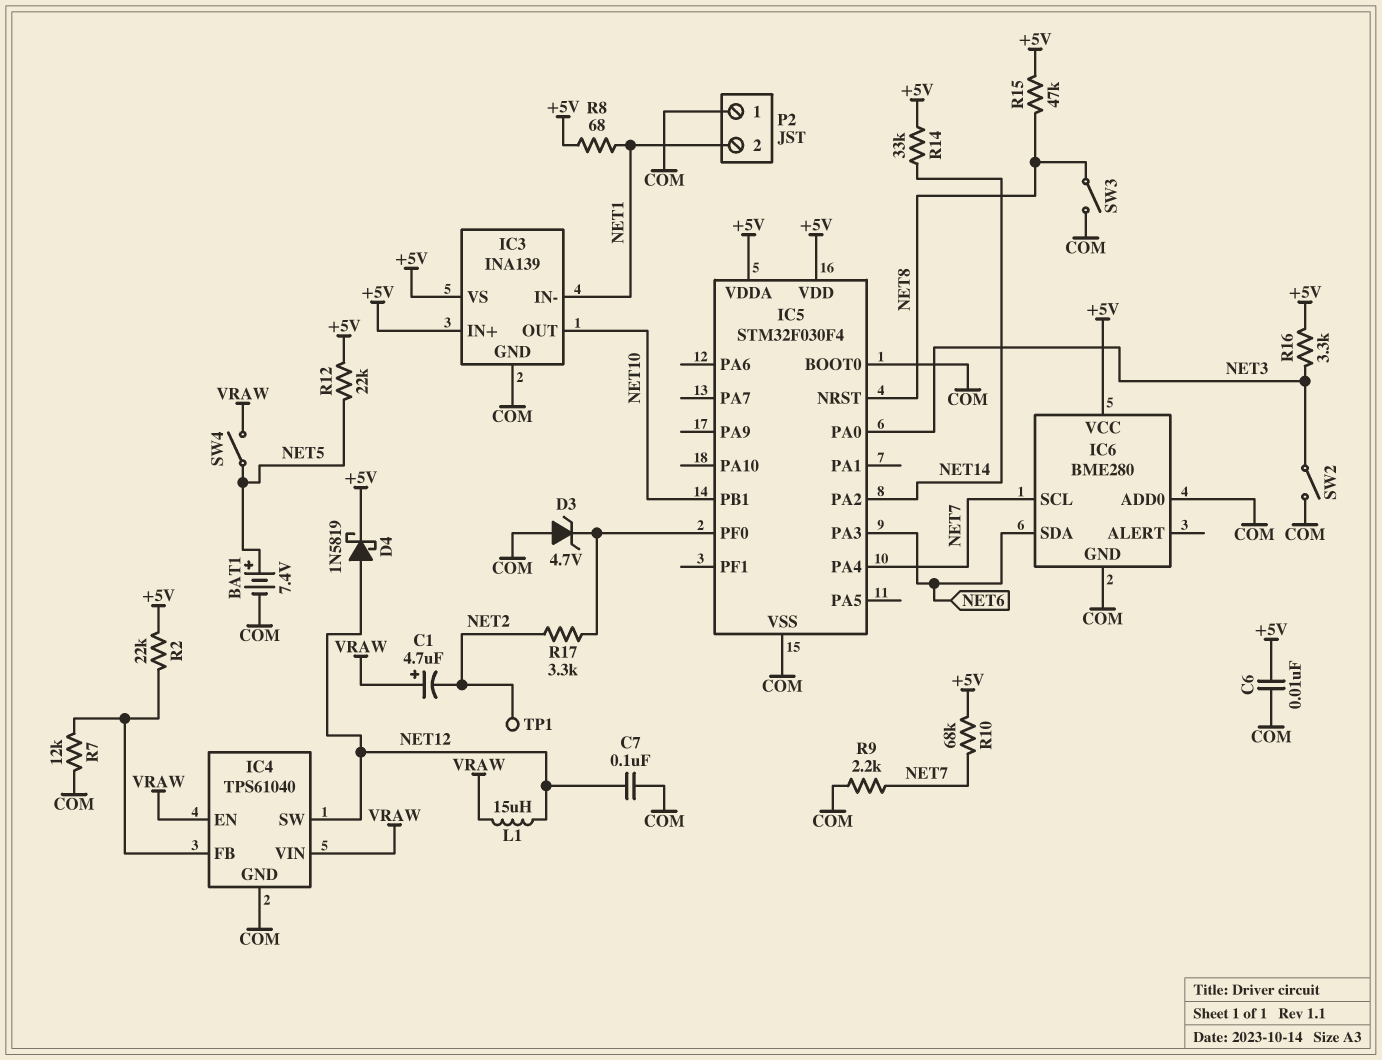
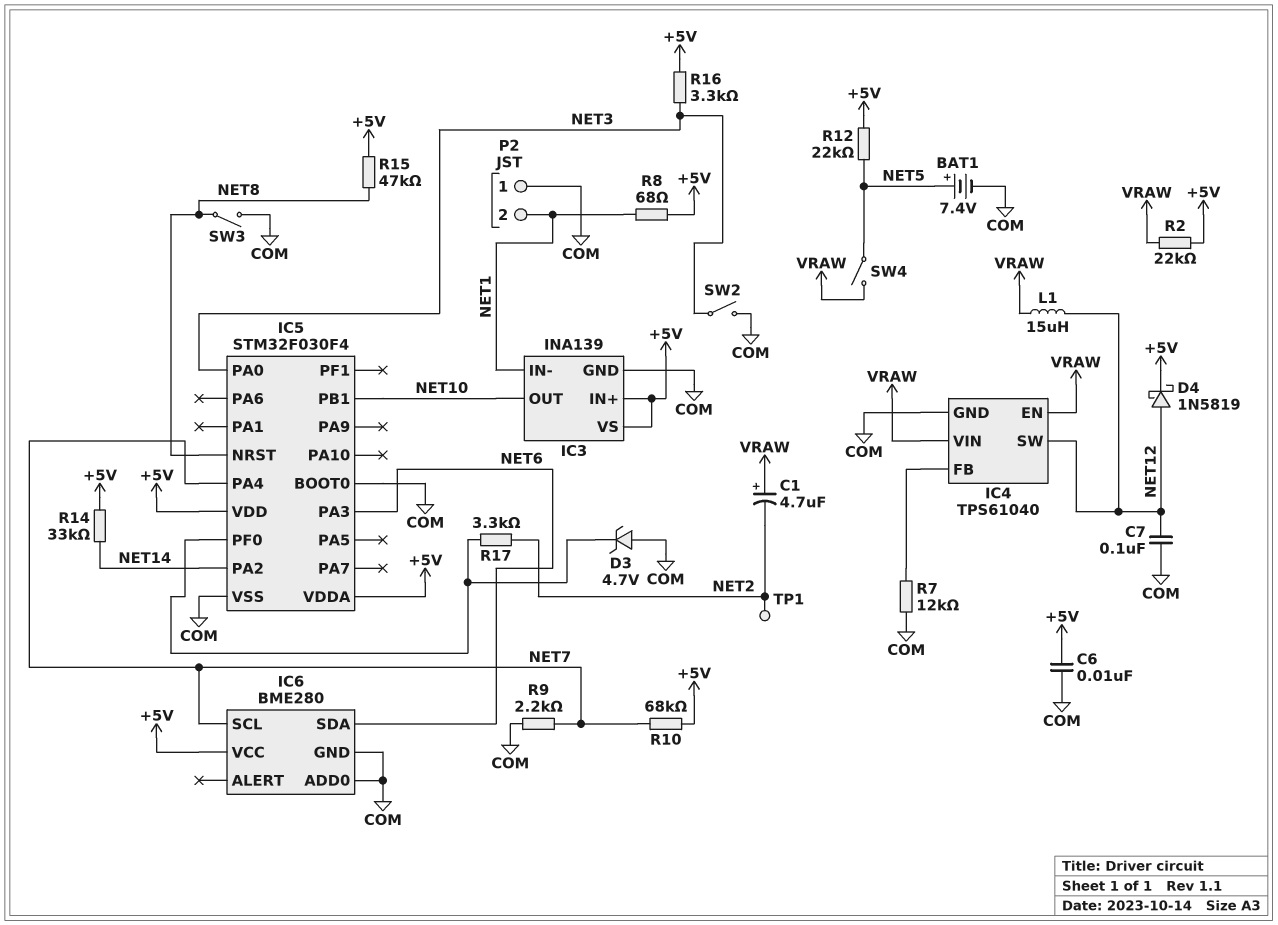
R2: 22k (+5V, IC4/FB) -> 22k (+5V, VRAW)

